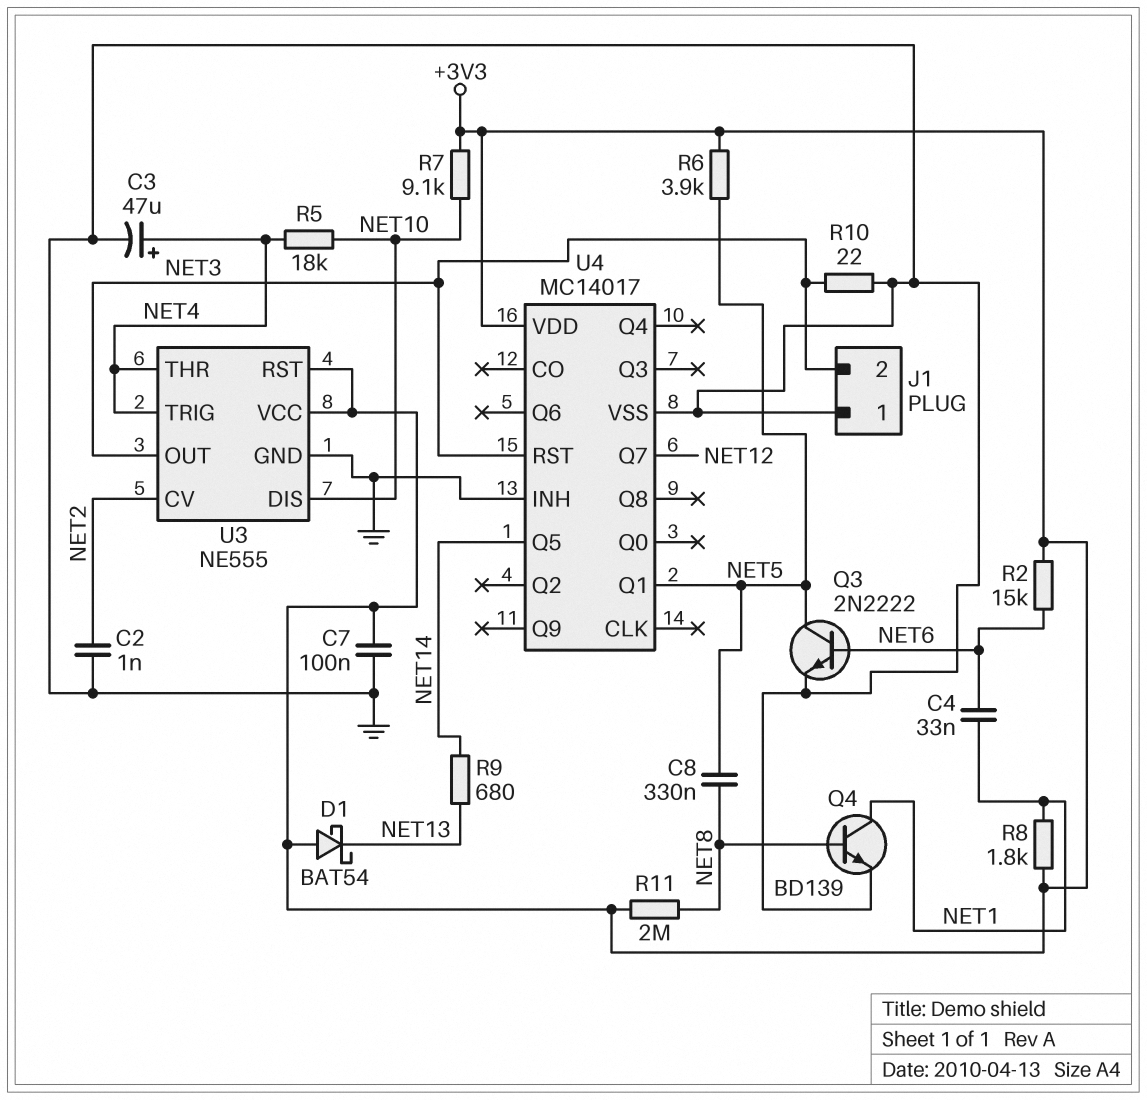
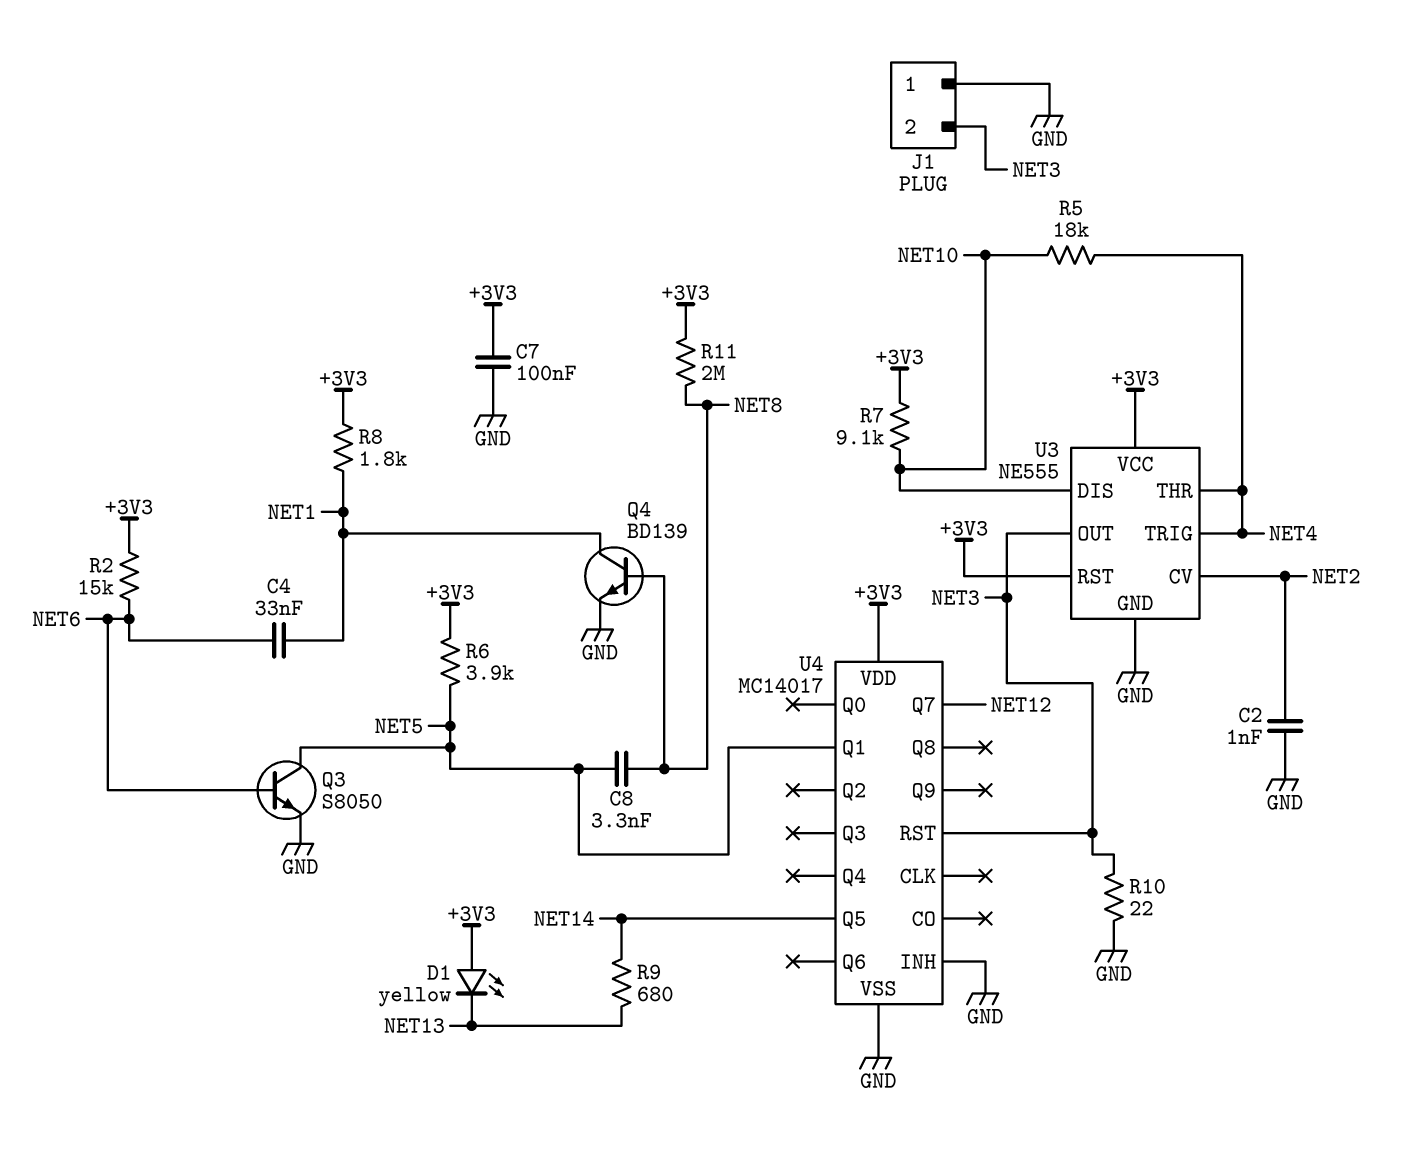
C3: 47uF (plus NET4, minus GND) -> none
C8: 330nF (NET5, NET8) -> 3.3nF (NET5, NET8)
D1: schottky BAT54 (A +3V3, K NET13) -> LED yellow (A +3V3, K NET13)
Q3: NPN 2N2222 (B NET6, C NET5, E GND) -> NPN S8050 (B NET6, C NET5, E GND)

